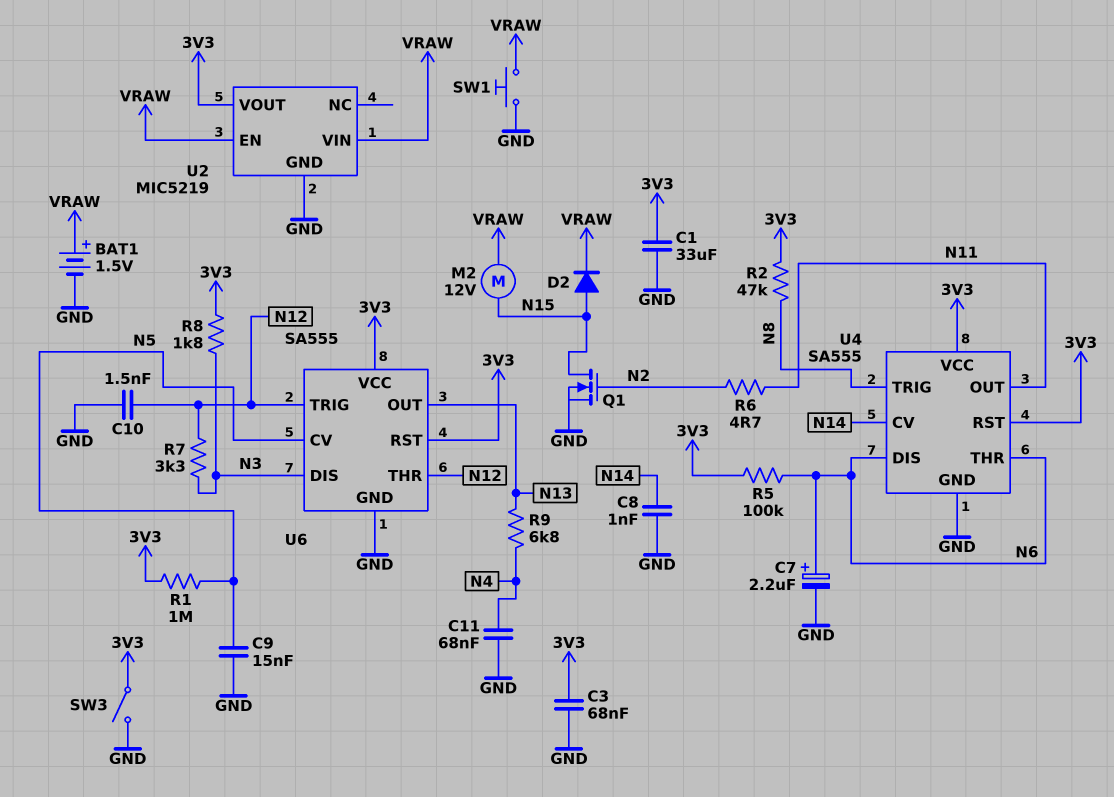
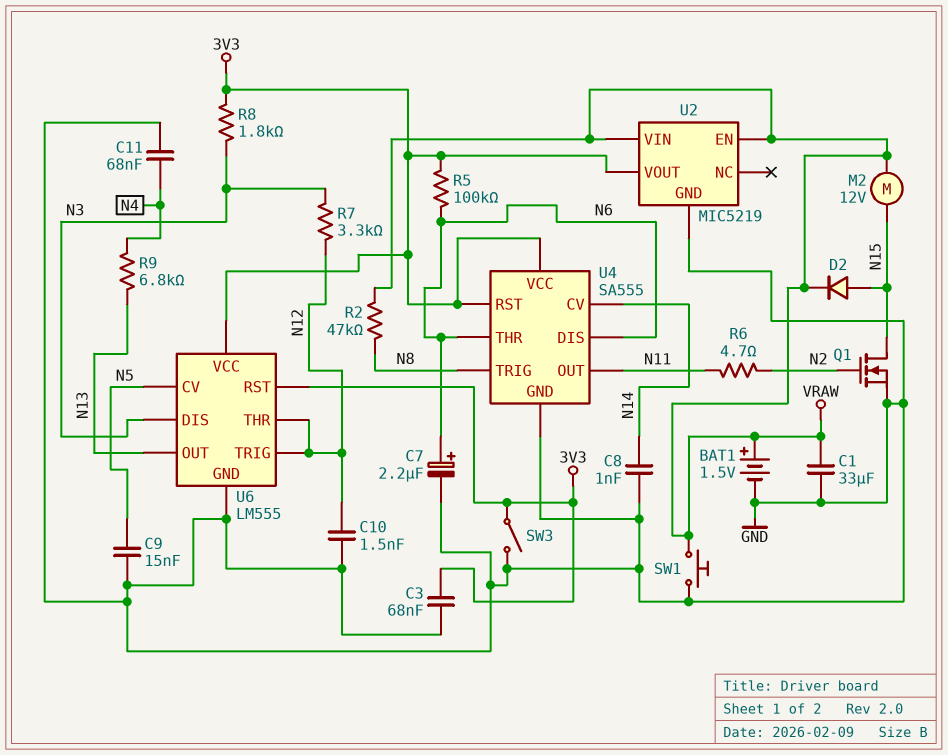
C1: 33uF (3V3, GND) -> 33uF (GND, VRAW)
R1: 1M (3V3, N5) -> none
R2: 47k (3V3, N8) -> 47k (N8, VRAW)
U6: SA555 -> LM555

